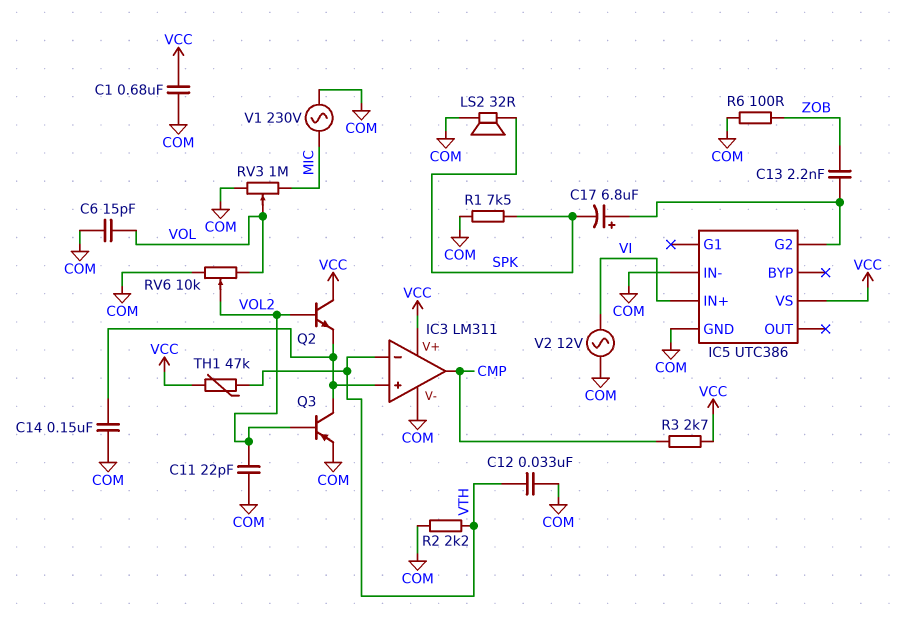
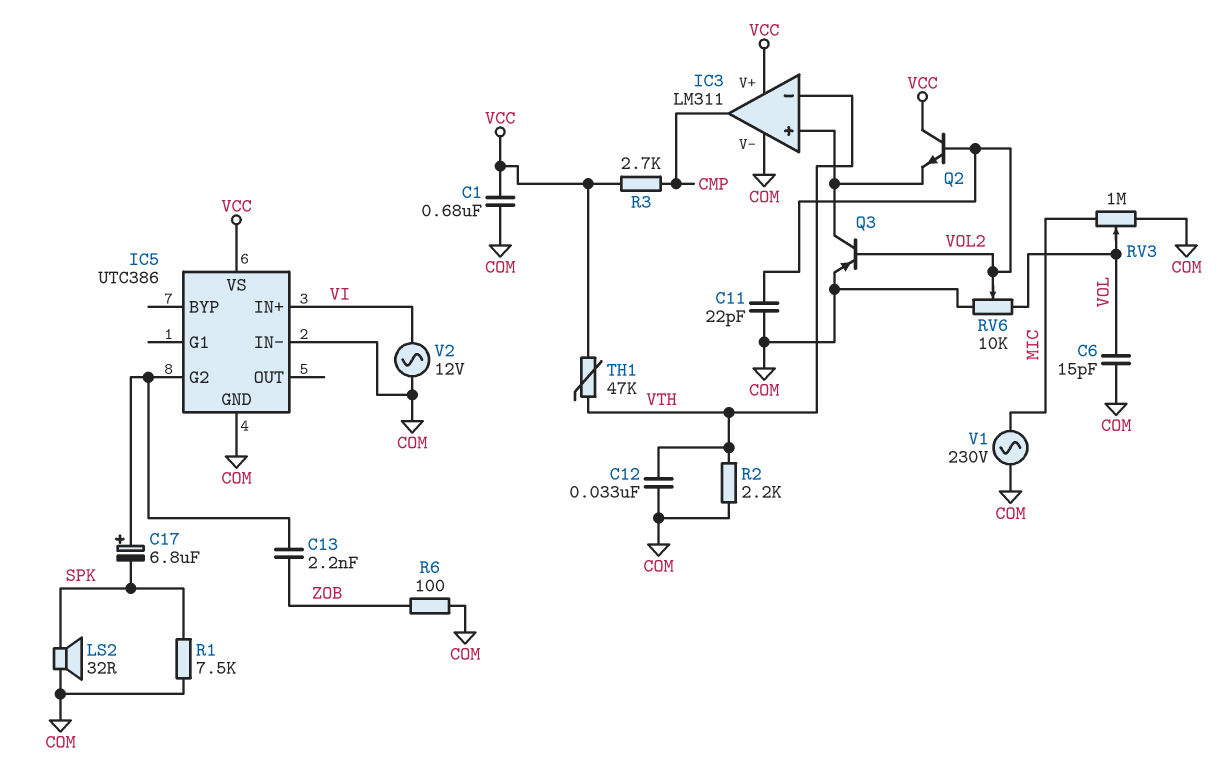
C14: 150nF (COM, IC3/in+) -> none

